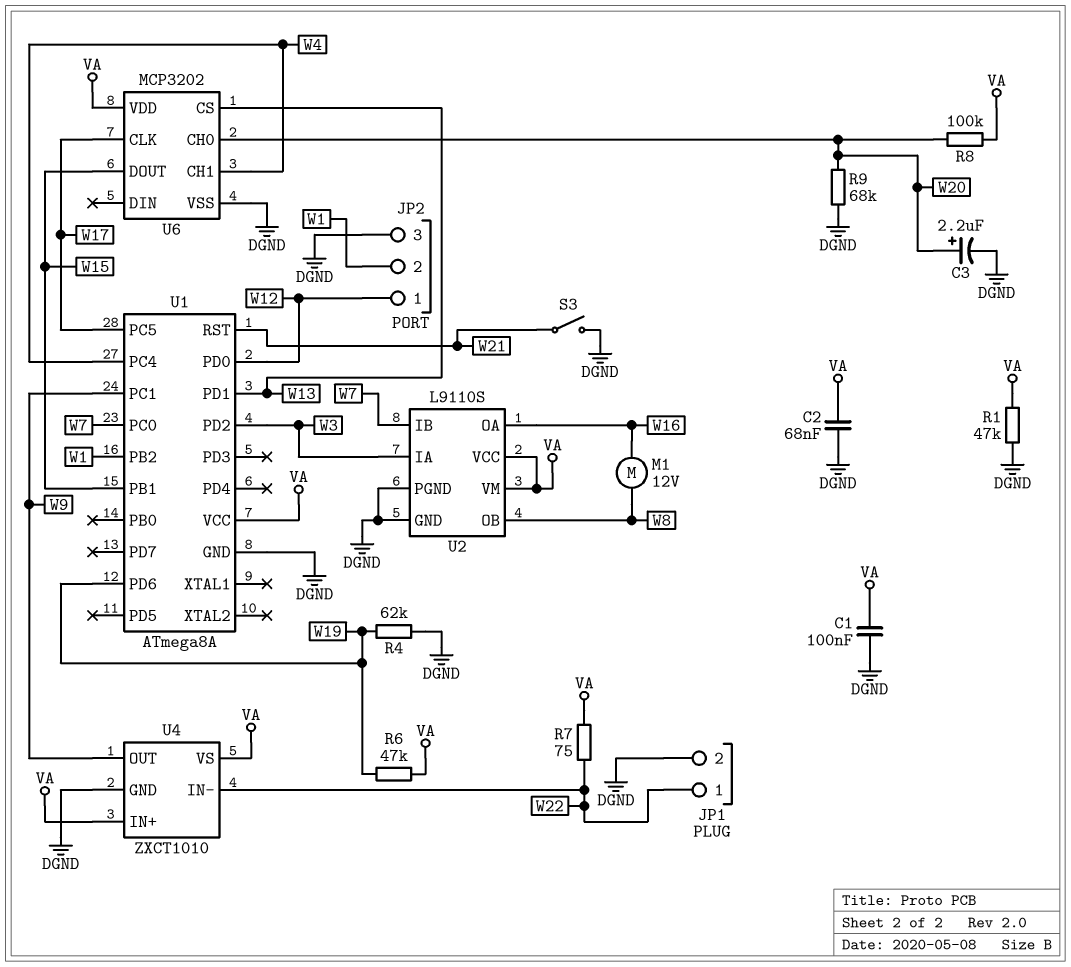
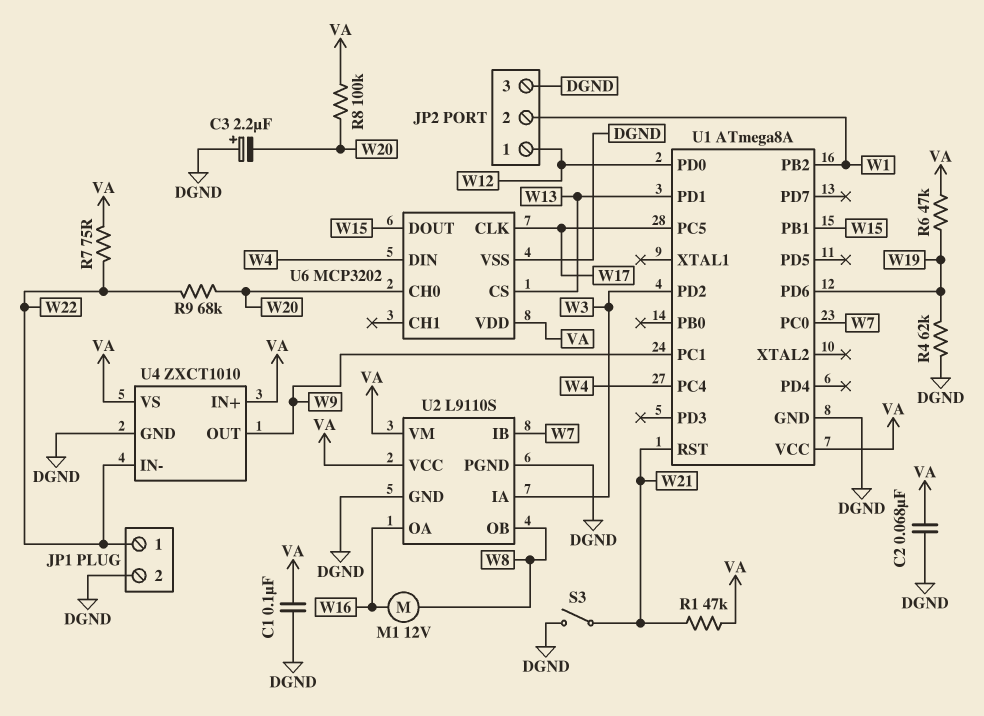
C3: 2.2uF (plus W20, minus DGND) -> 2.2uF (plus DGND, minus W20)
R1: 47k (DGND, VA) -> 47k (VA, W21)
R9: 68k (DGND, W20) -> 68k (W20, W22)
U6 pin CH1: W4 -> none
U6 pin DIN: none -> W4

